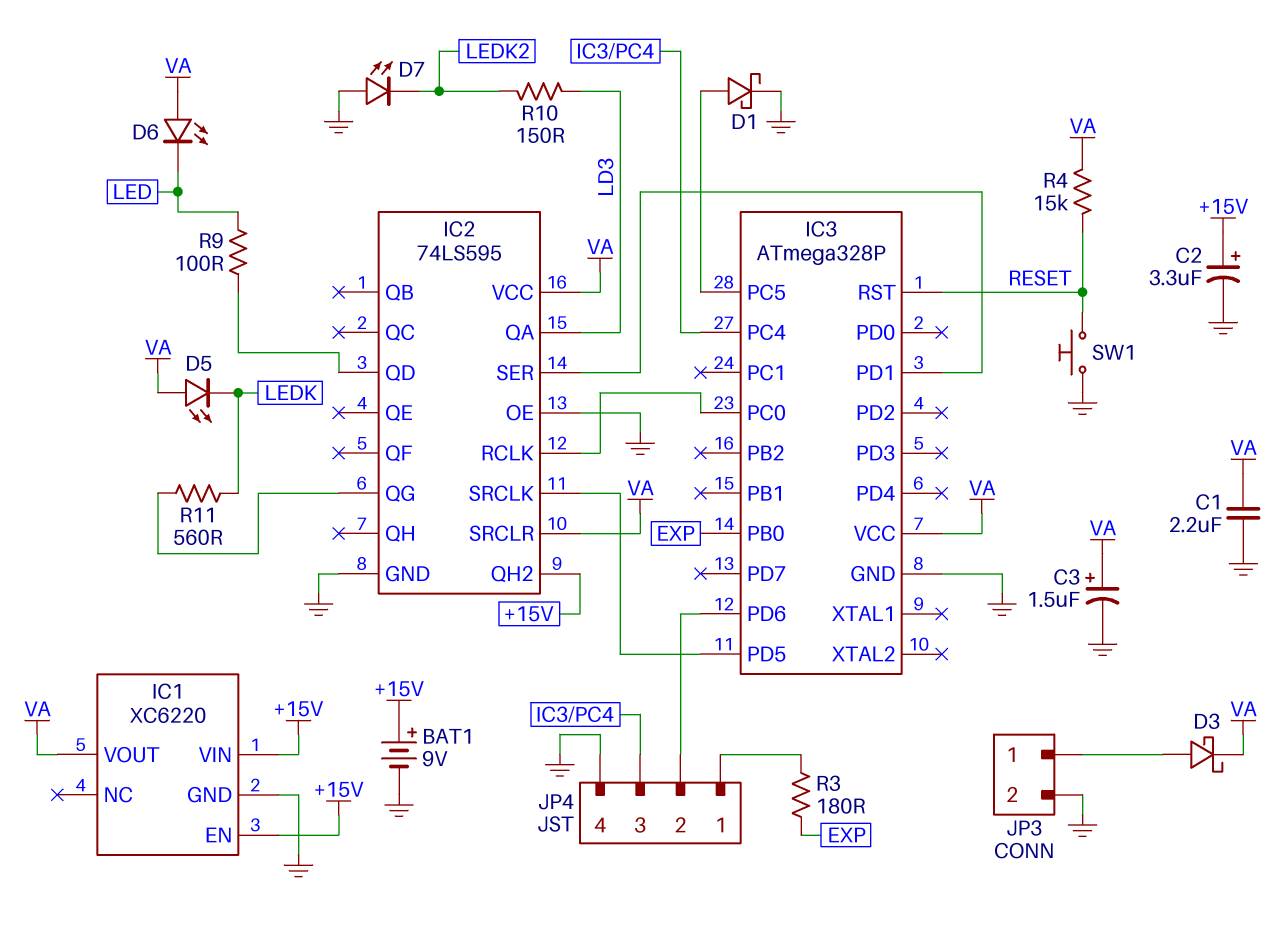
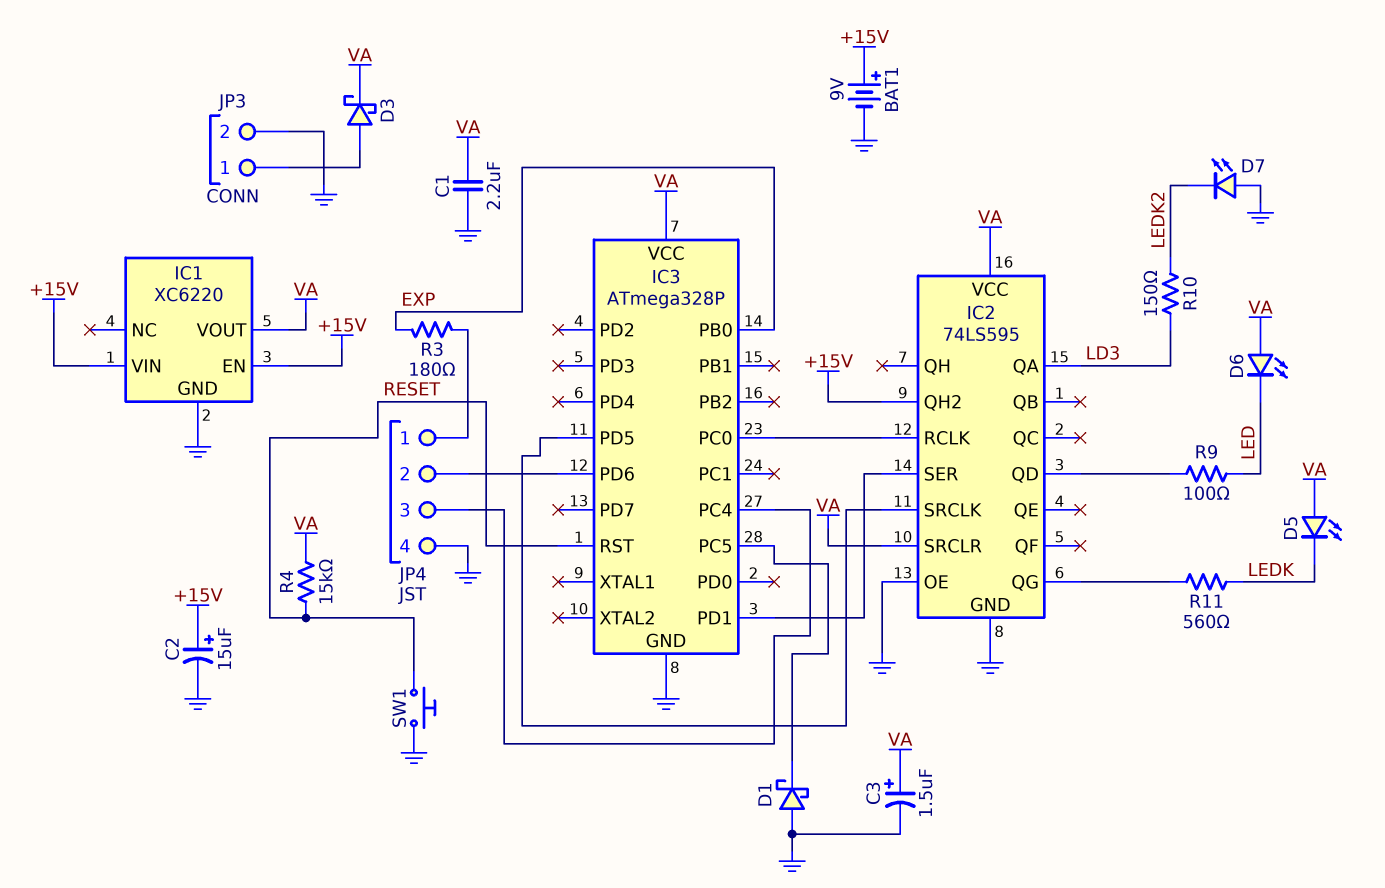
C2: 3.3uF (plus +15V, minus GND) -> 15uF (plus +15V, minus GND)
D1: schottky (A IC3/PC5, K GND) -> schottky (A GND, K IC3/PC5)

